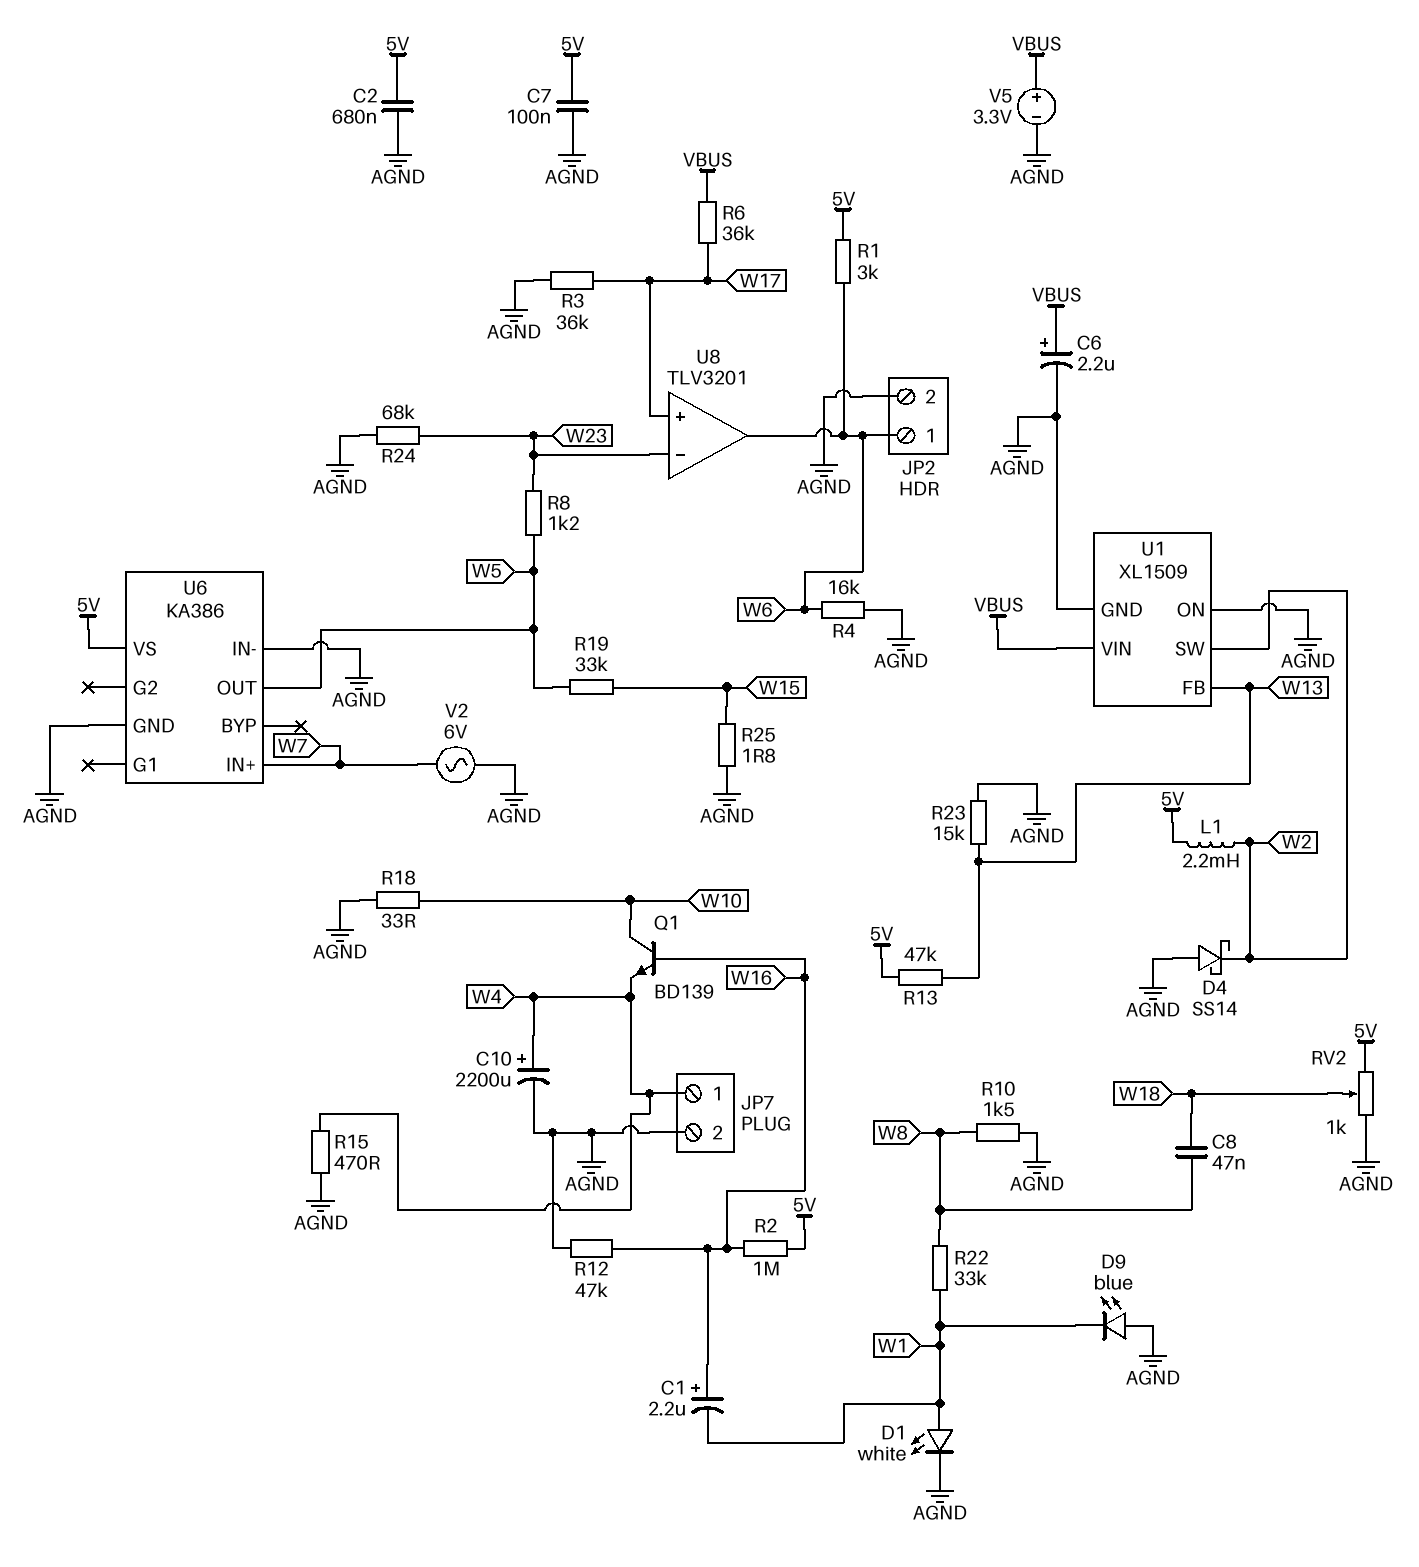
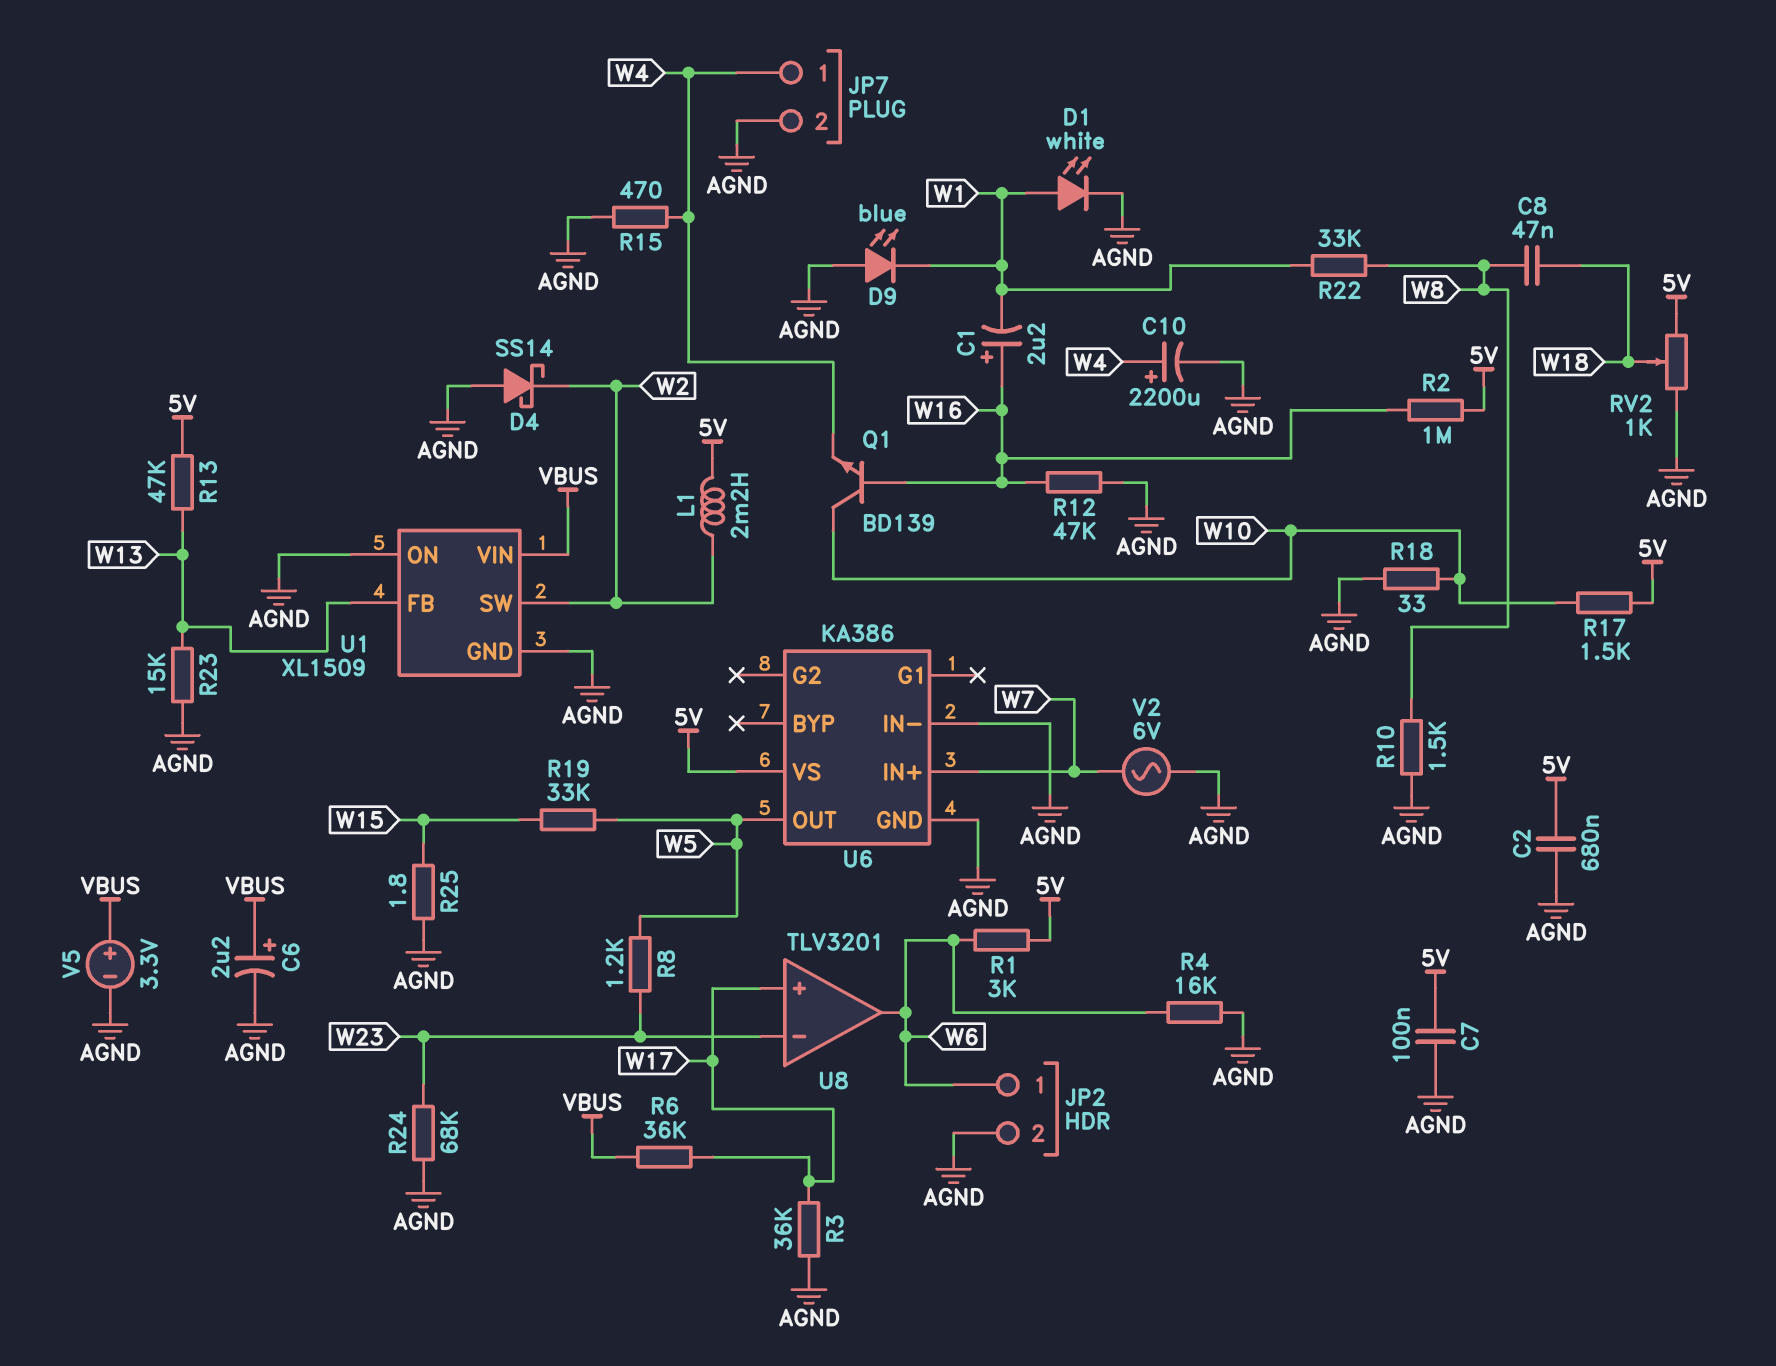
R17: none -> 1.5k (5V, W10)

